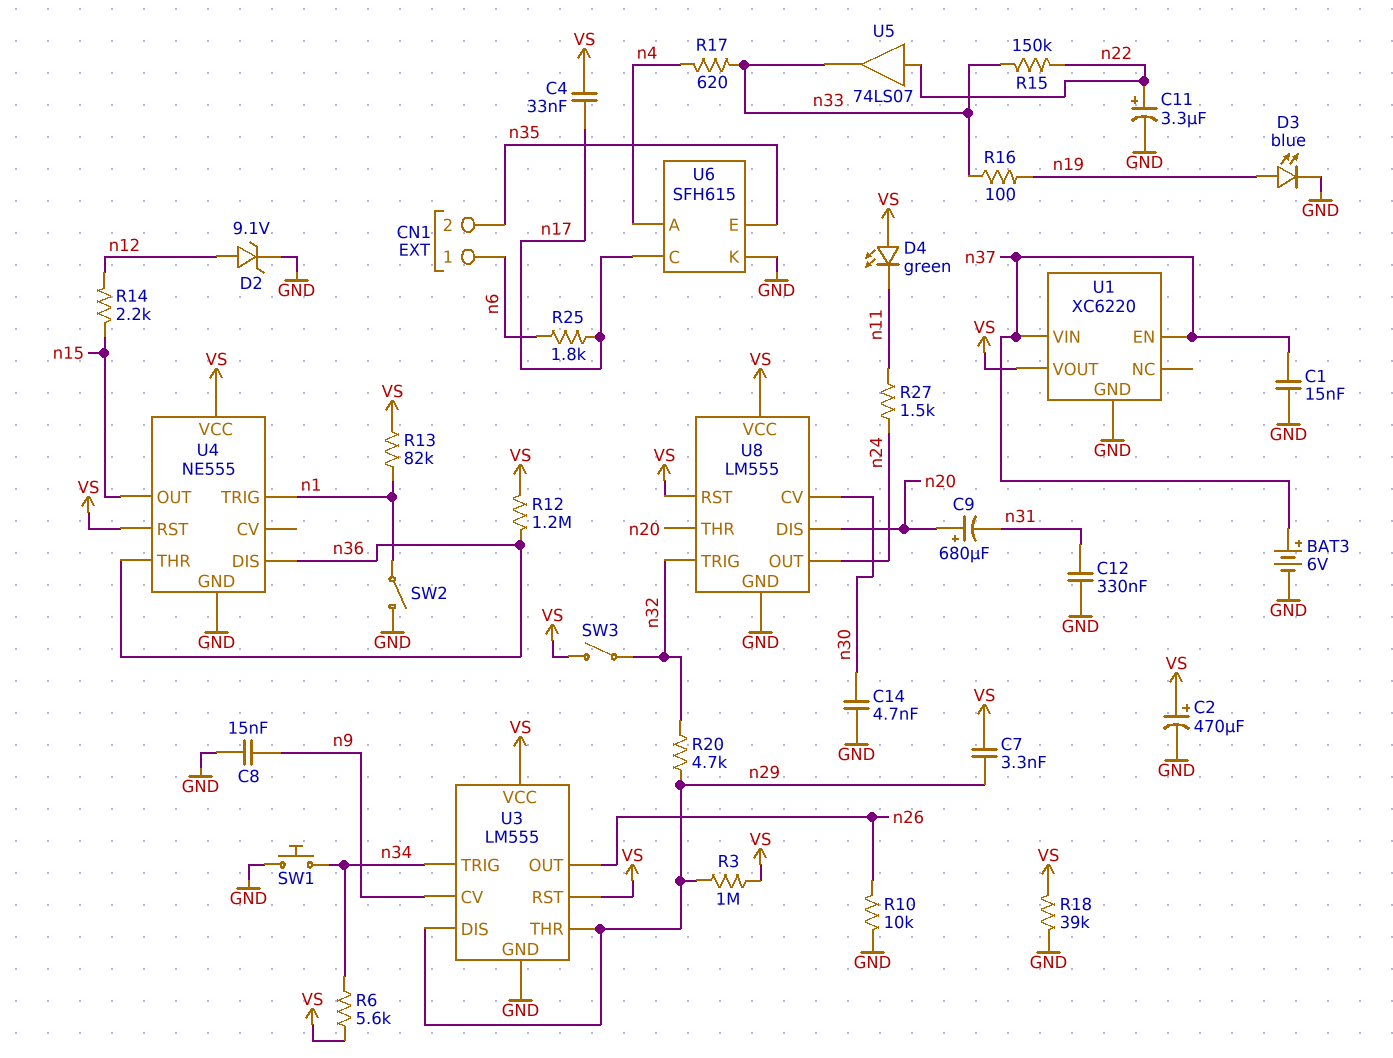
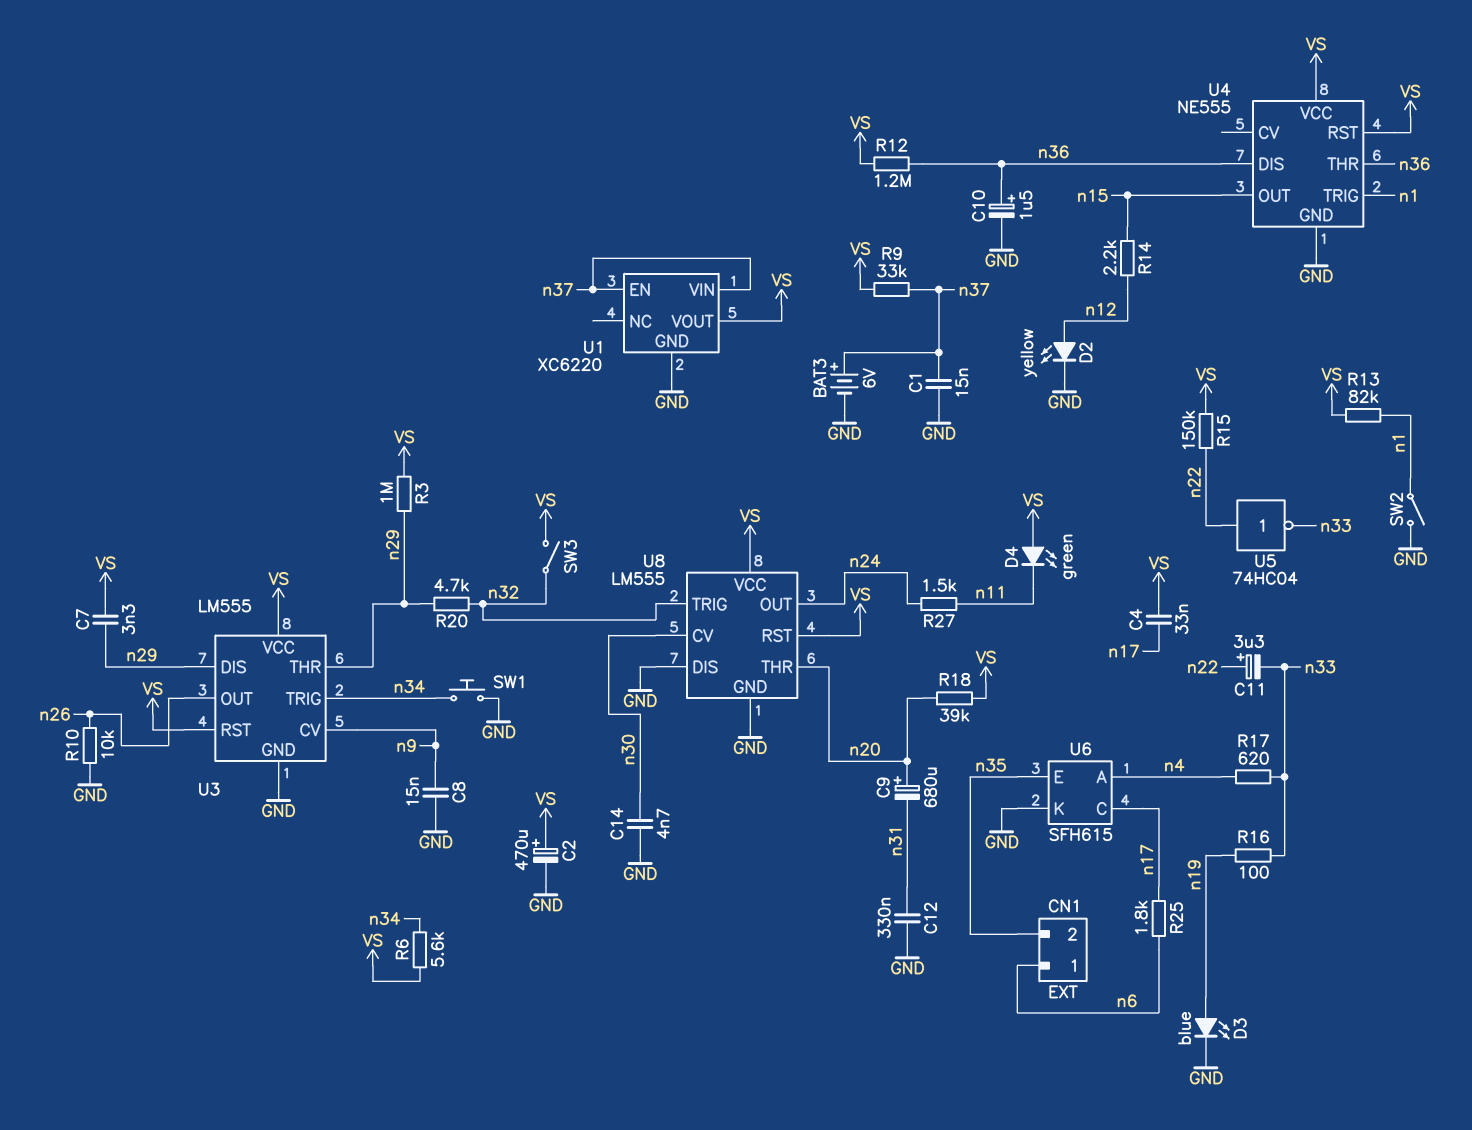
C10: none -> 1.5uF (plus n36, minus GND)
C11: 3.3uF (plus n22, minus GND) -> 3.3uF (plus n22, minus n33)
D2: zener 9.1V (A n12, K GND) -> LED yellow (A n12, K GND)
R9: none -> 33k (VS, n37)
R15: 150k (n22, n33) -> 150k (VS, n22)
R18: 39k (GND, VS) -> 39k (VS, n20)
U5: buffer 74LS07 (in n22, out n33) -> NOT 74HC04 (in n22, out n33)
U8 pin DIS: n20 -> GND

